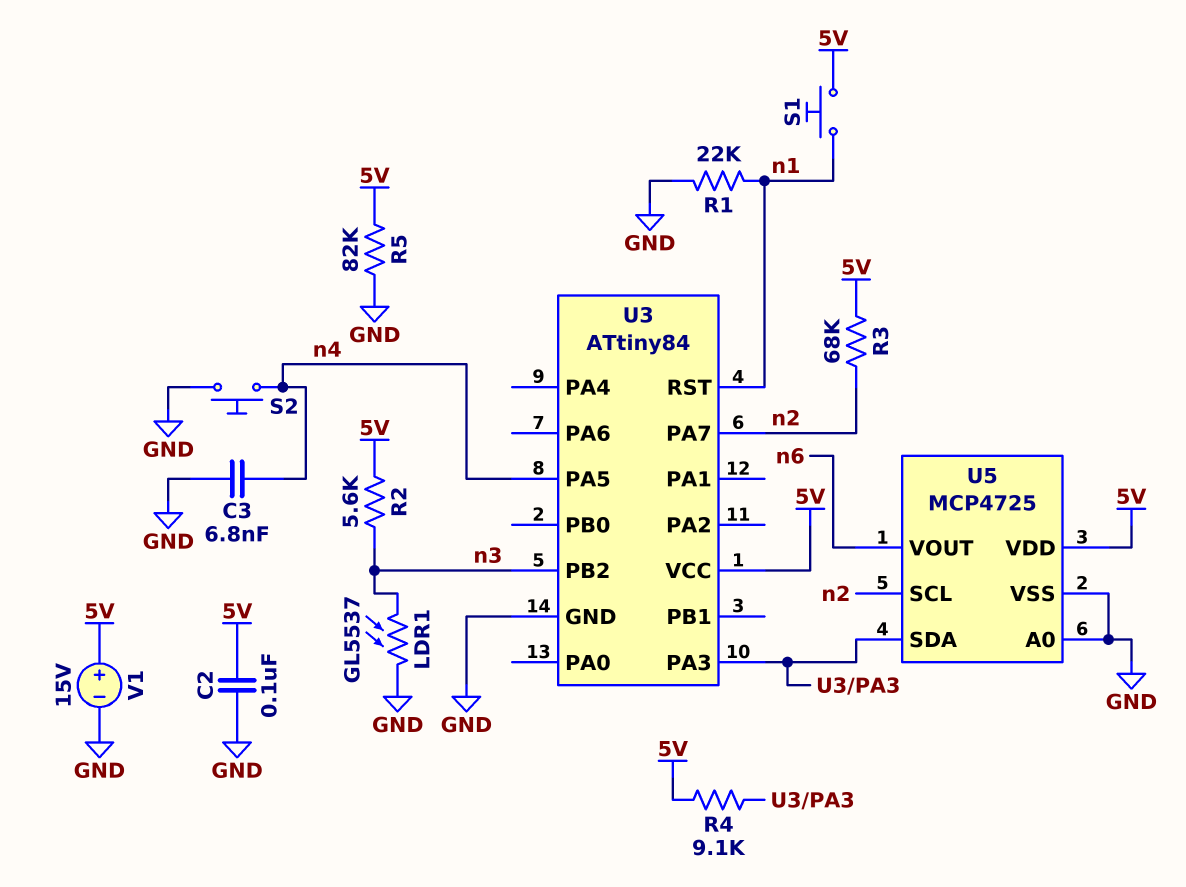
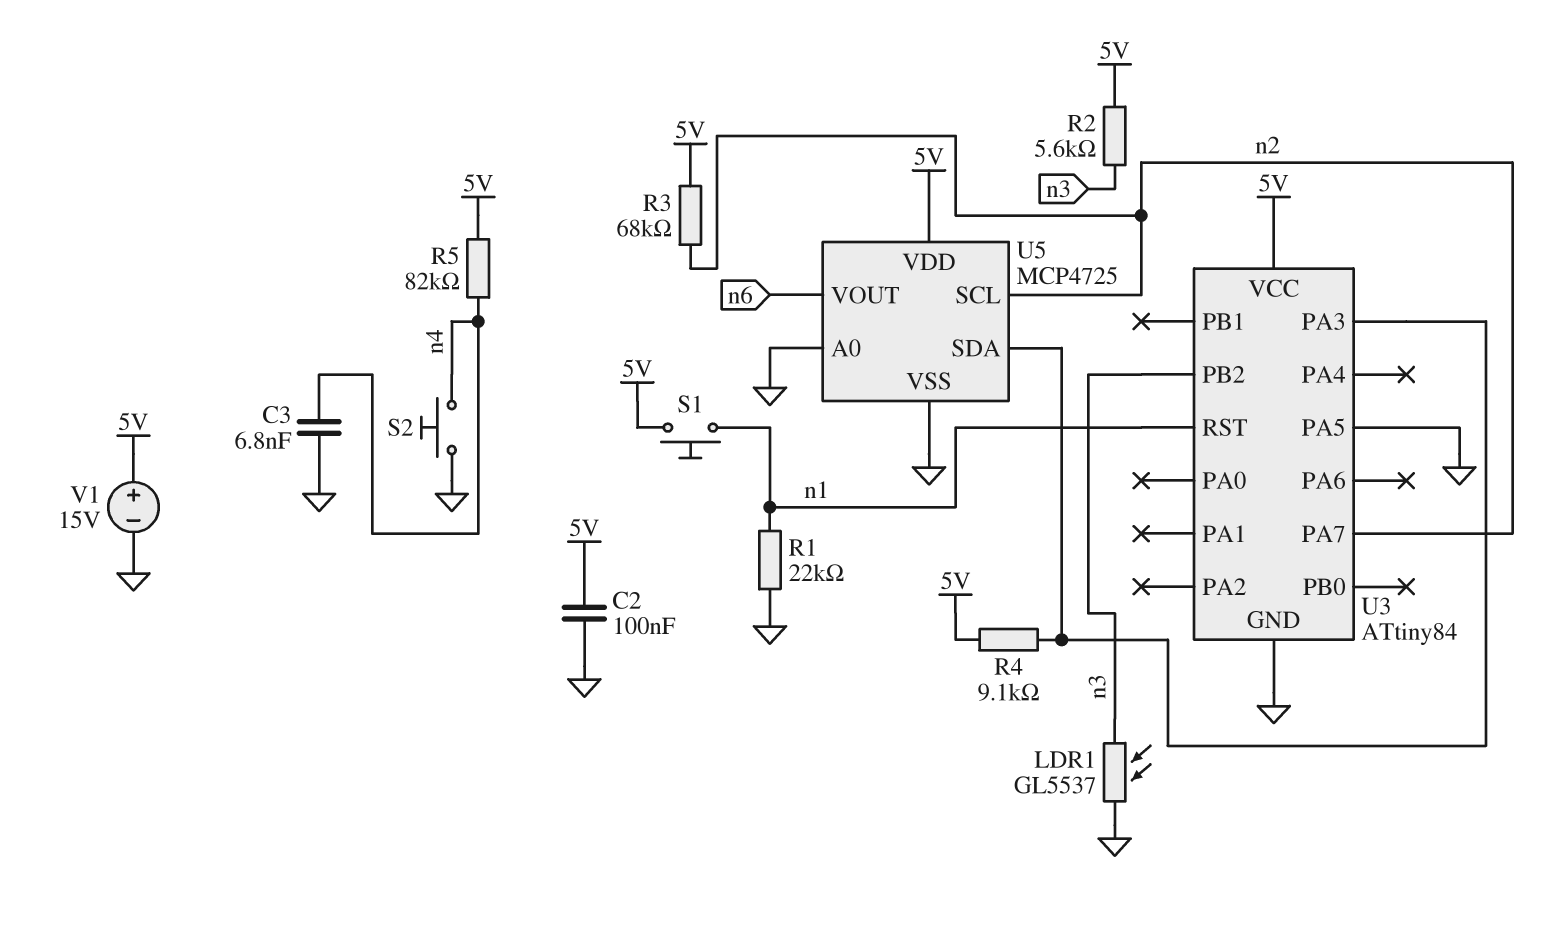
R5: 82k (5V, GND) -> 82k (5V, n4)
U3 pin PA5: n4 -> GND

